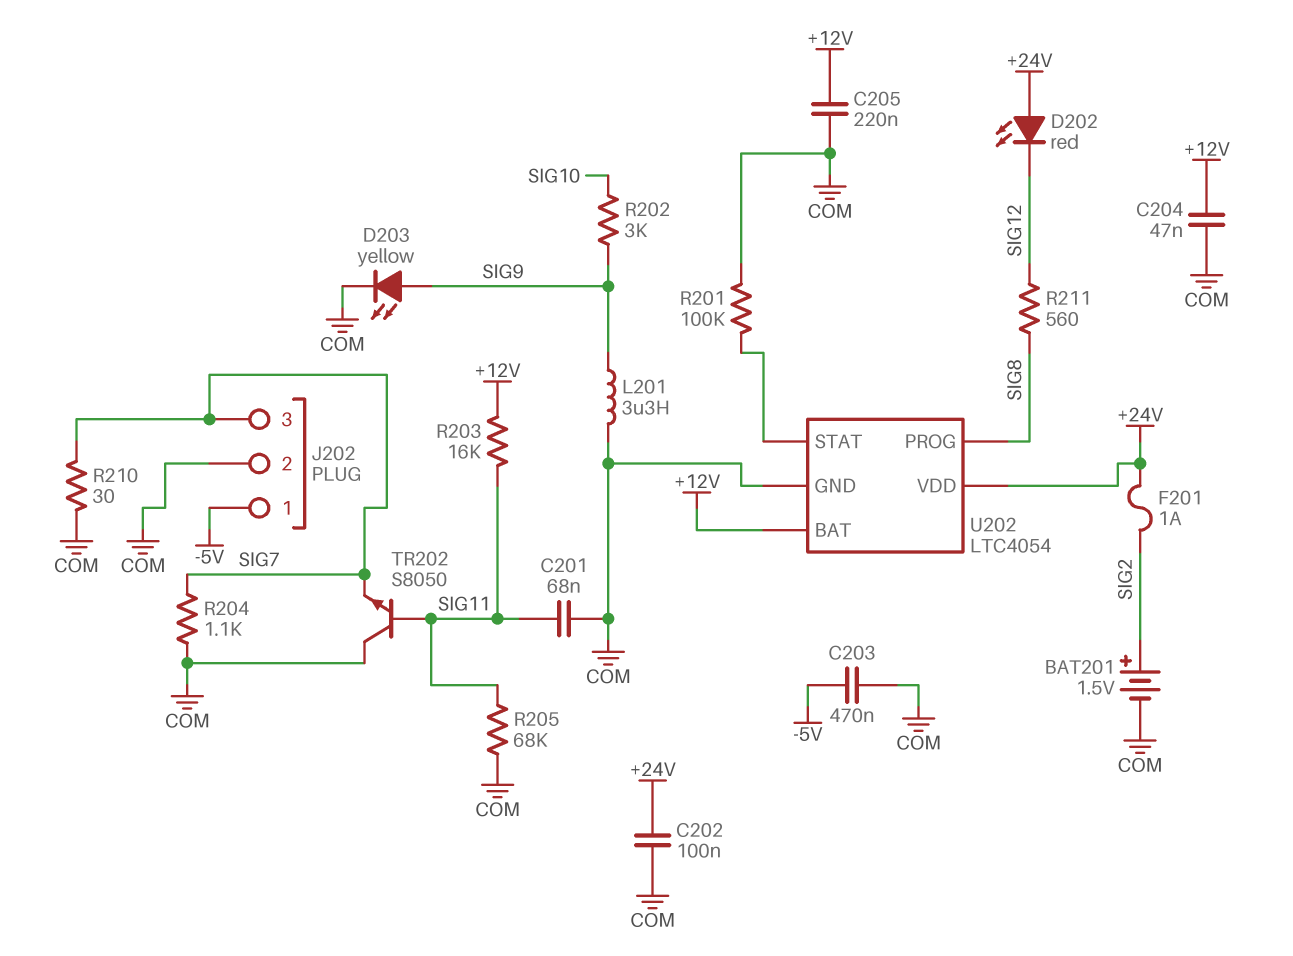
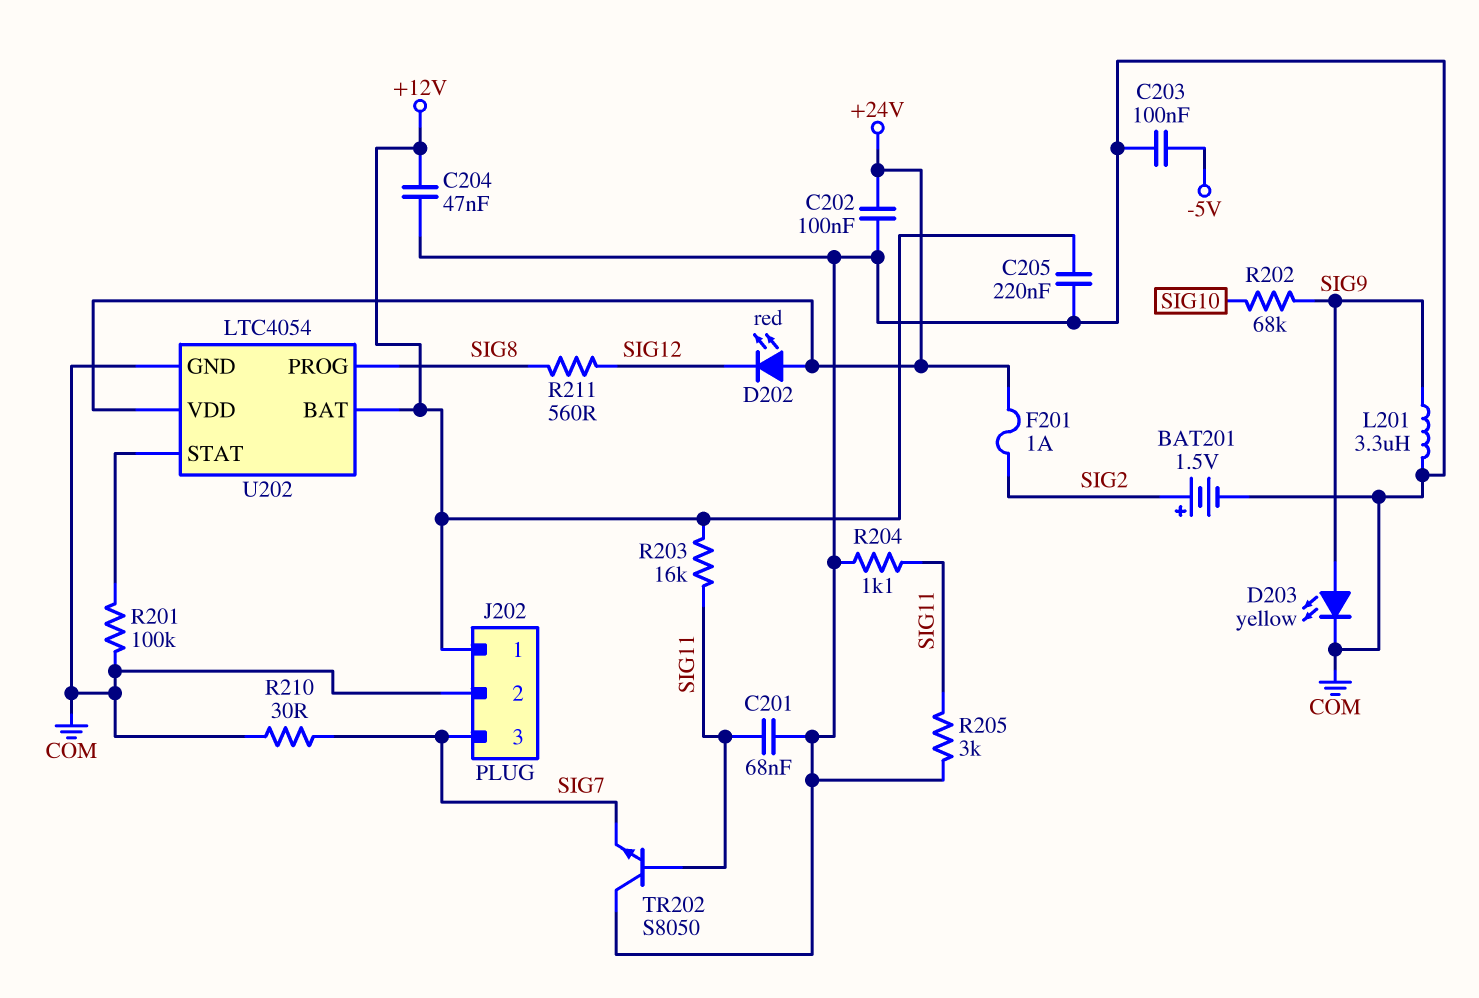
C203: 470nF (-5V, COM) -> 100nF (-5V, COM)
J202 pin 1: -5V -> +12V
R202: 3k (SIG9, SIG10) -> 68k (SIG9, SIG10)
R204: 1.1k (COM, SIG7) -> 1.1k (COM, SIG11)
R205: 68k (COM, SIG11) -> 3k (COM, SIG11)

